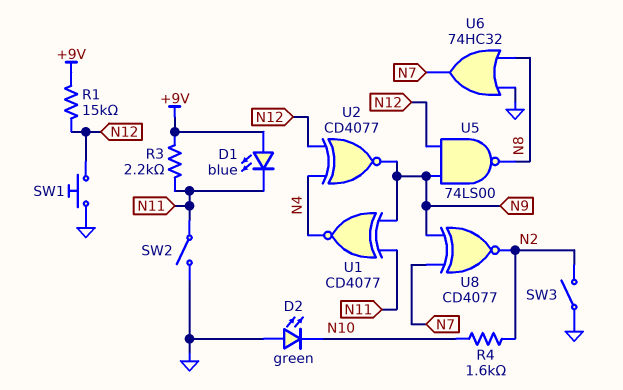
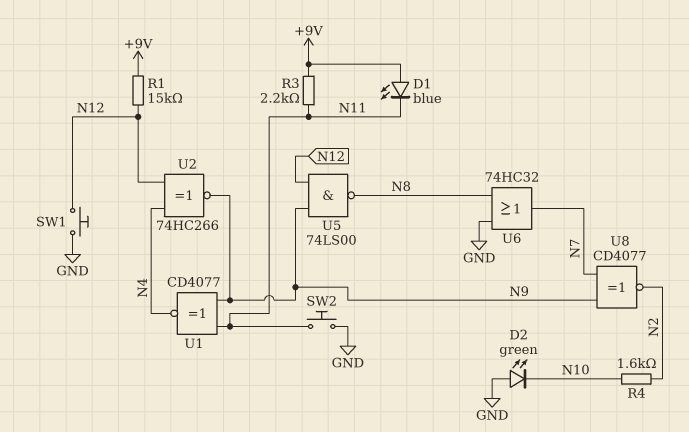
SW2: switch (GND, N11) -> button (GND, N11)
SW3: switch (GND, N2) -> none
U2: XNOR CD4077 (in N4, in N12, out N9) -> XNOR 74HC266 (in N4, in N12, out N9)

